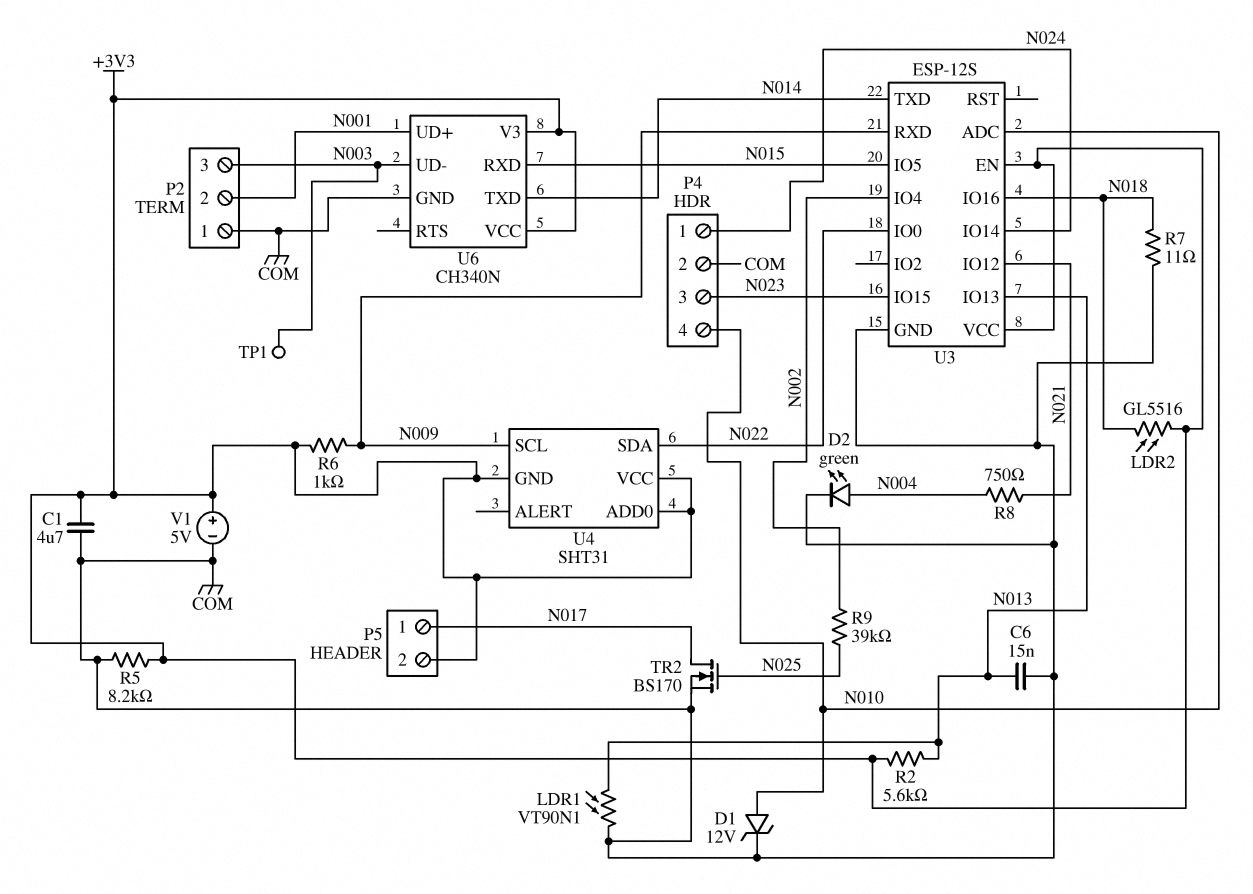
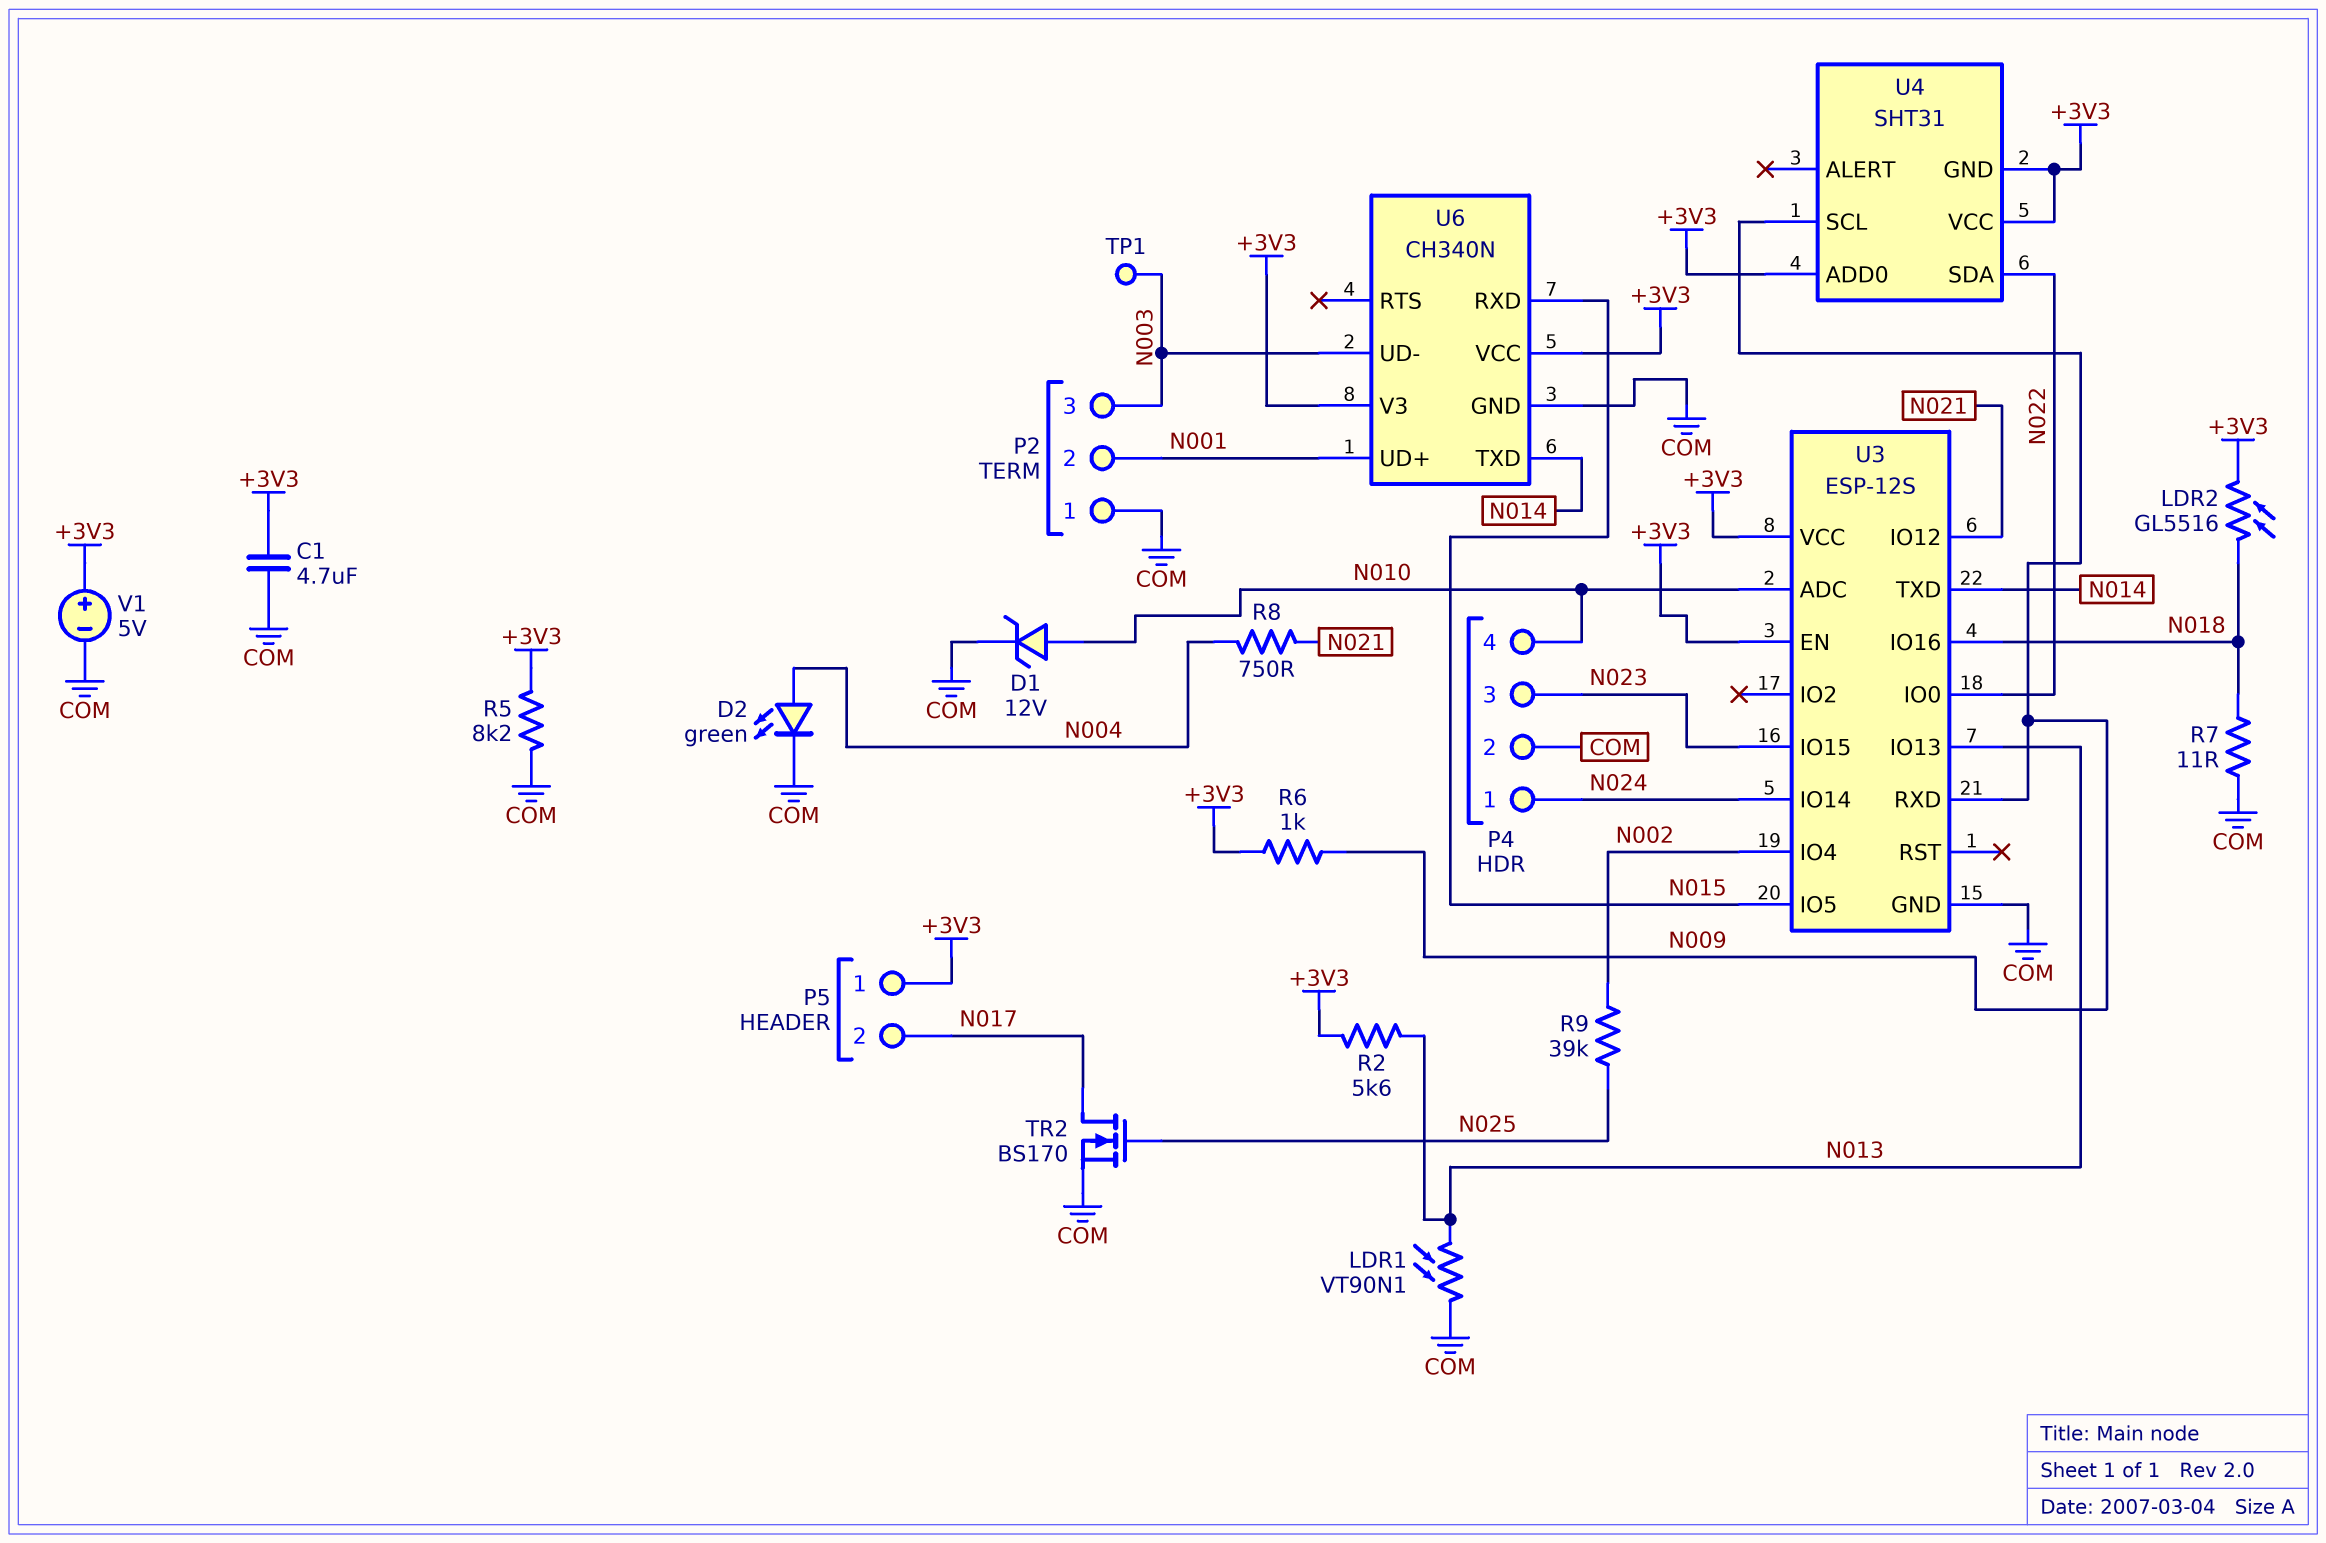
C6: 15nF (COM, N013) -> none
P5 pin 1: N017 -> +3V3
P5 pin 2: +3V3 -> N017

